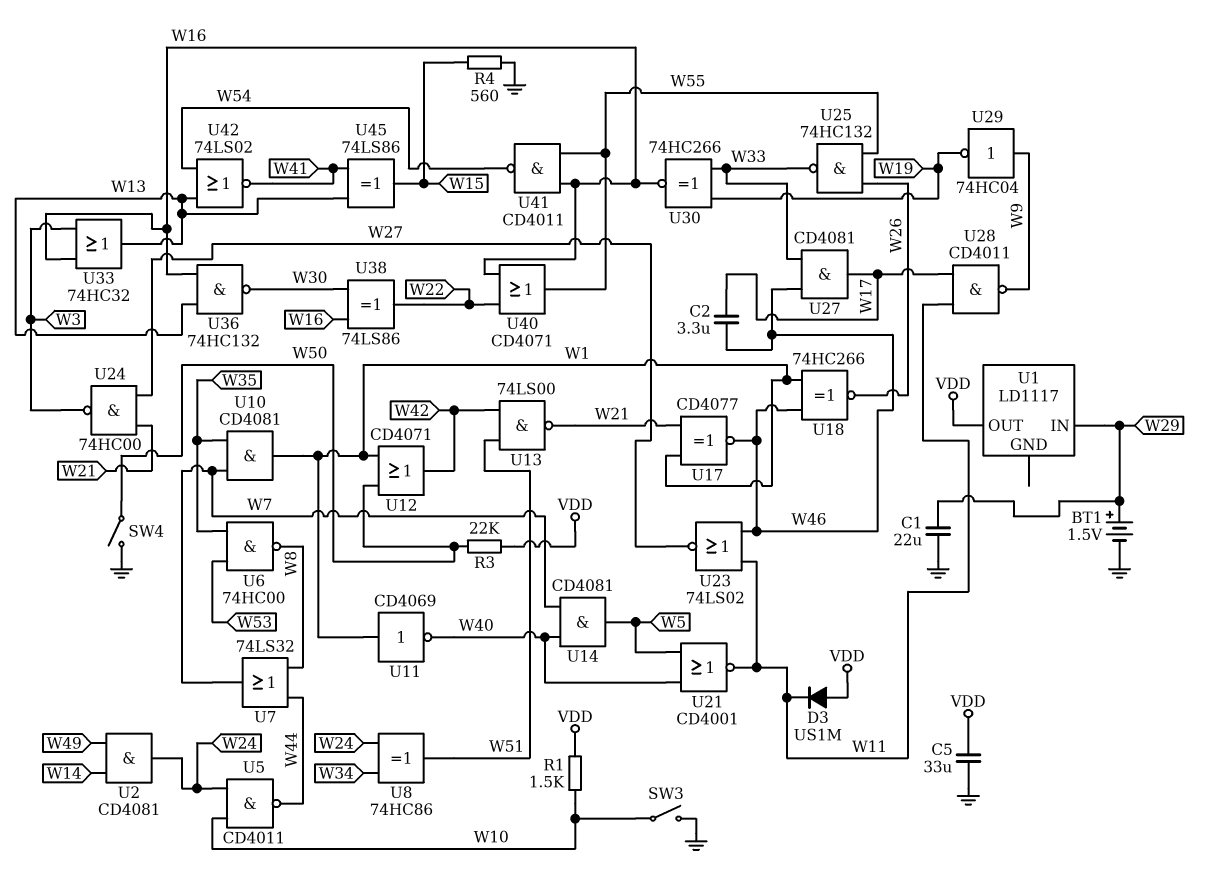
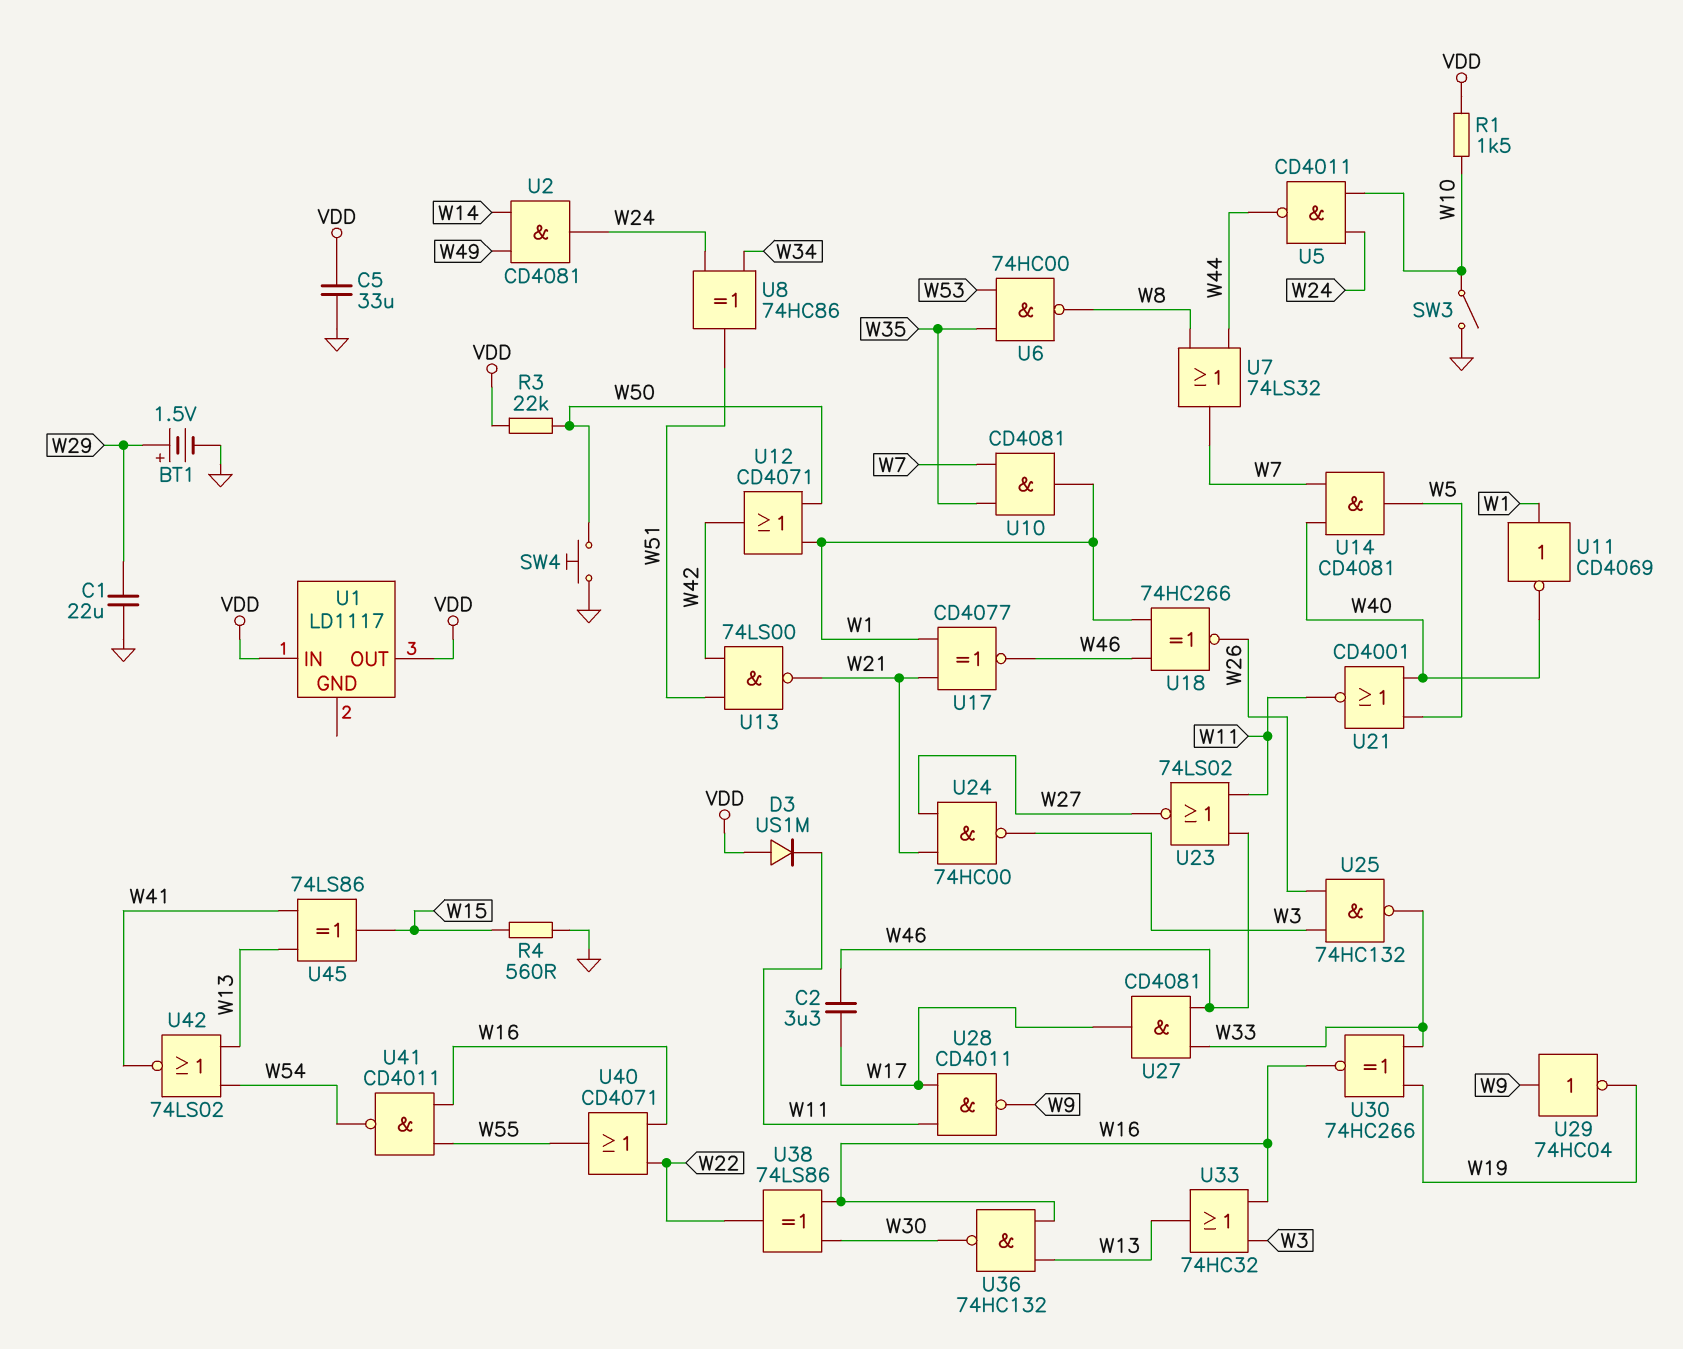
SW4: switch (GND, W50) -> button (GND, W50)
U1 pin IN: W29 -> VDD
U25: NAND 74HC132 (in W26, in W55, out W33) -> NAND 74HC132 (in W3, in W26, out W33)

